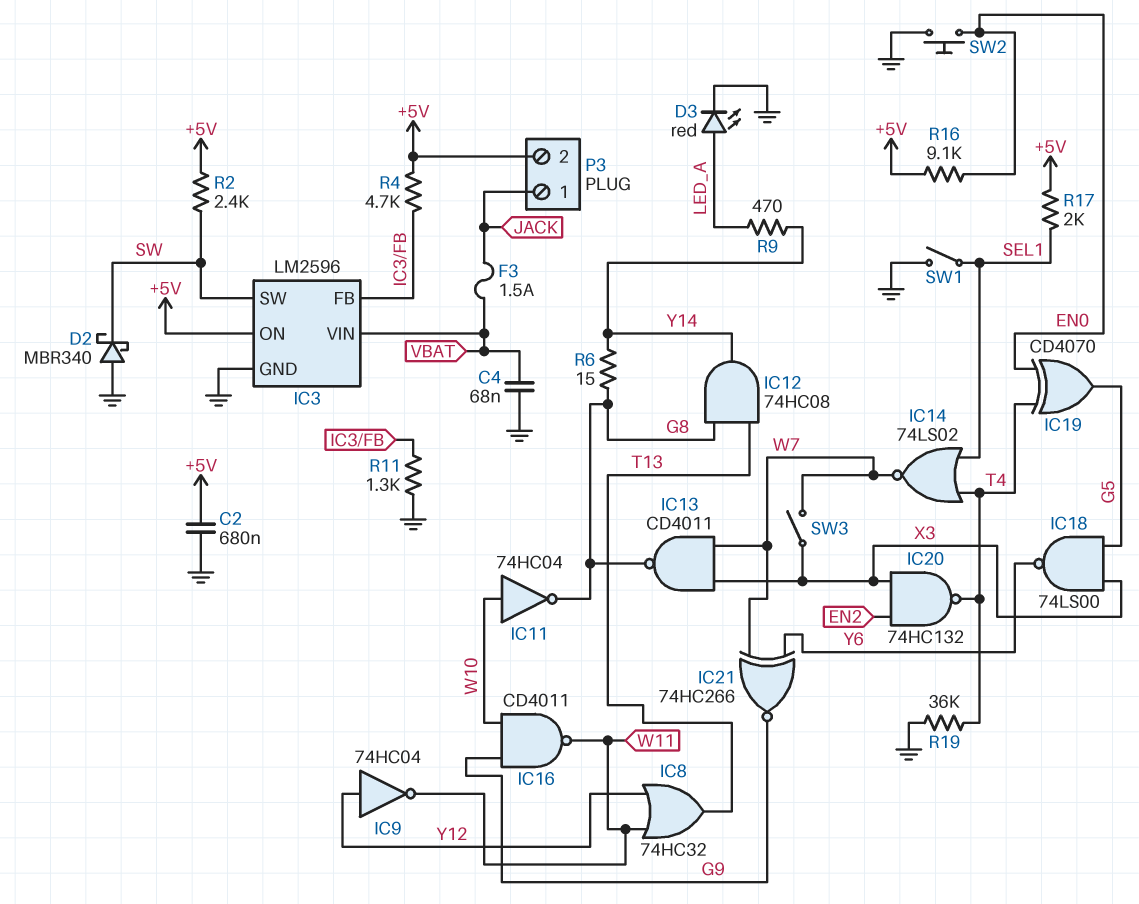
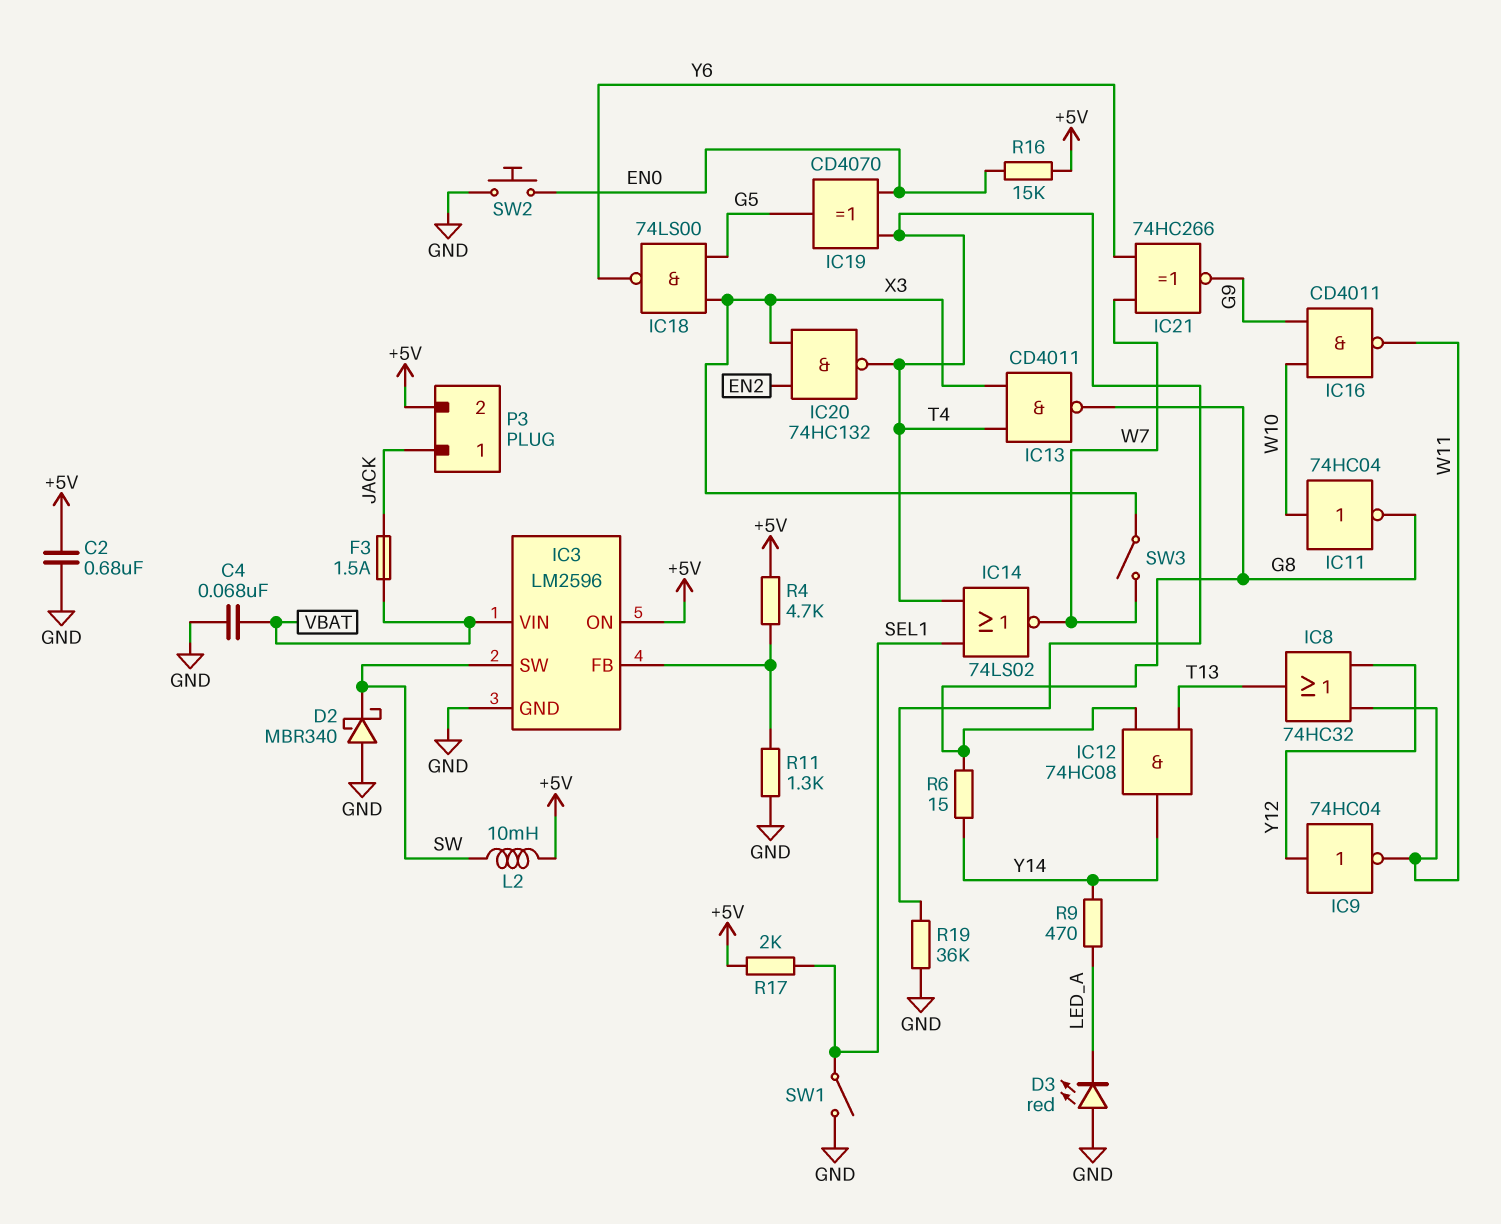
D3: LED red (A LED_A, K GND) -> LED red (A GND, K LED_A)
IC13: NAND CD4011 (in W7, in X3, out G8) -> NAND CD4011 (in T4, in X3, out G8)
L2: none -> 10mH (+5V, SW)
R2: 2.4k (+5V, SW) -> none
R16: 9.1k (+5V, EN0) -> 15k (+5V, EN0)

